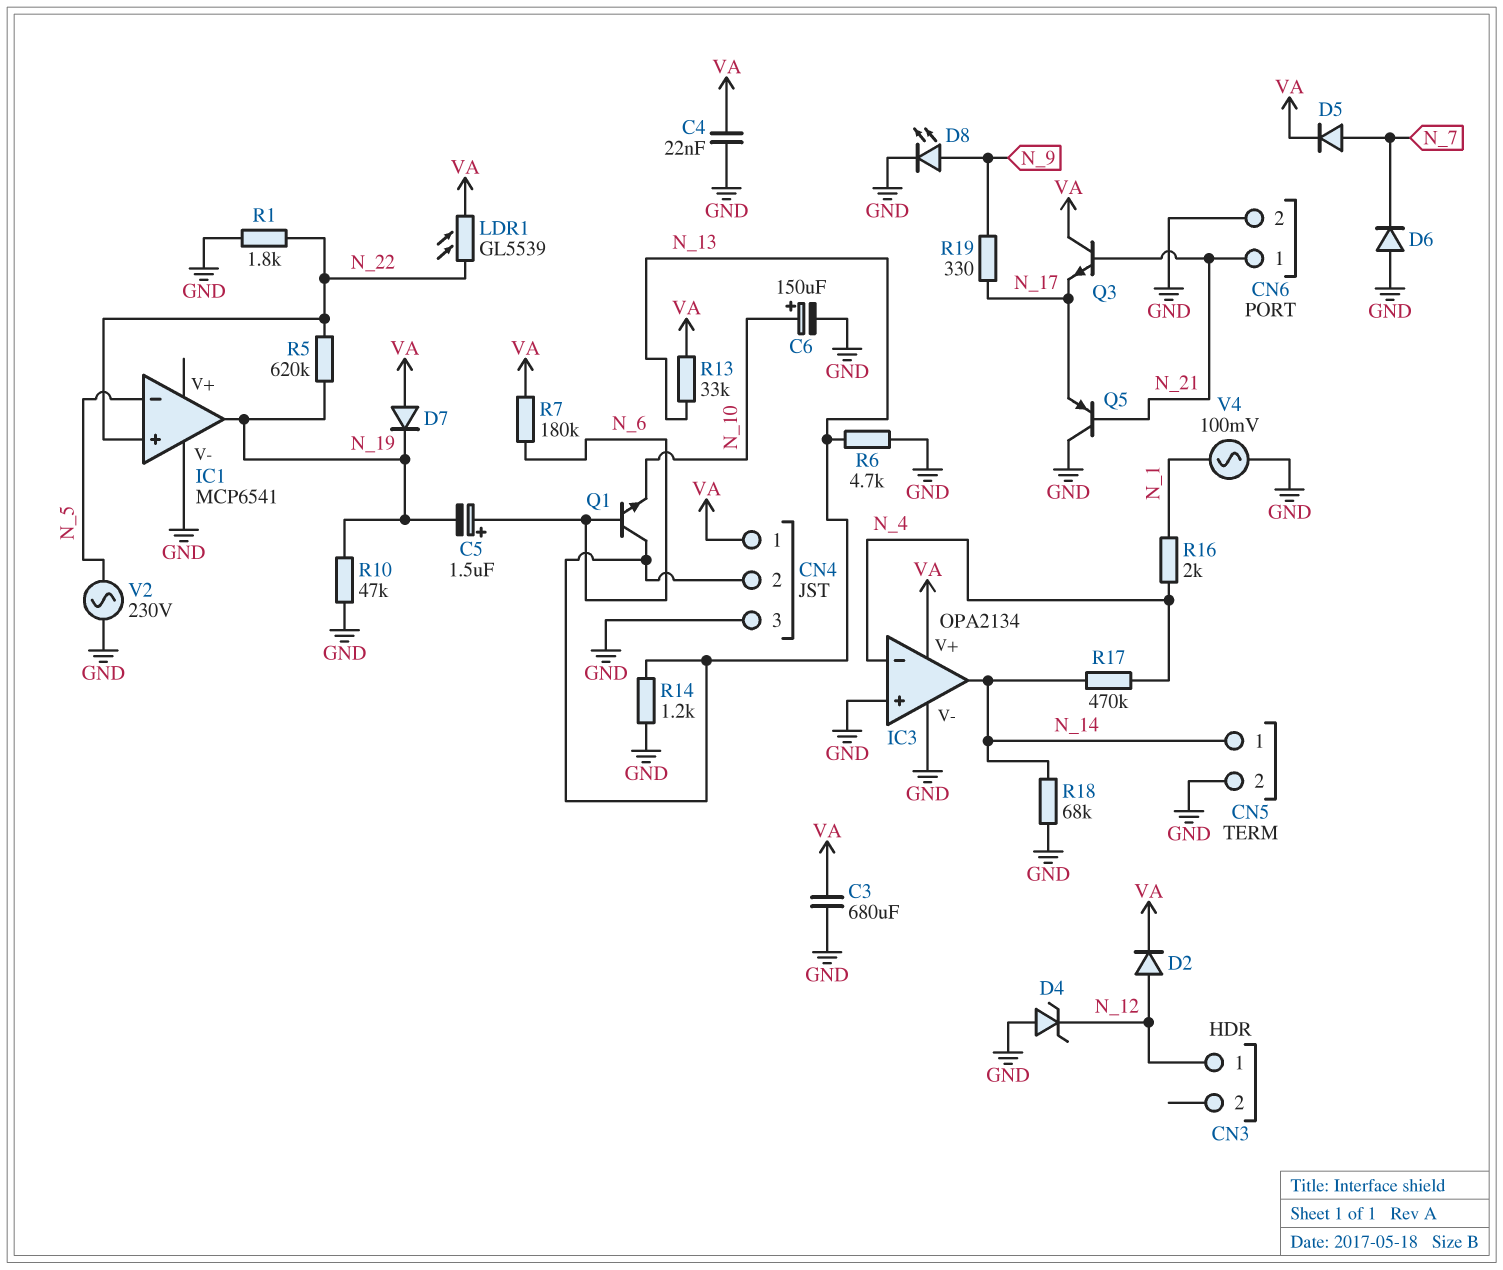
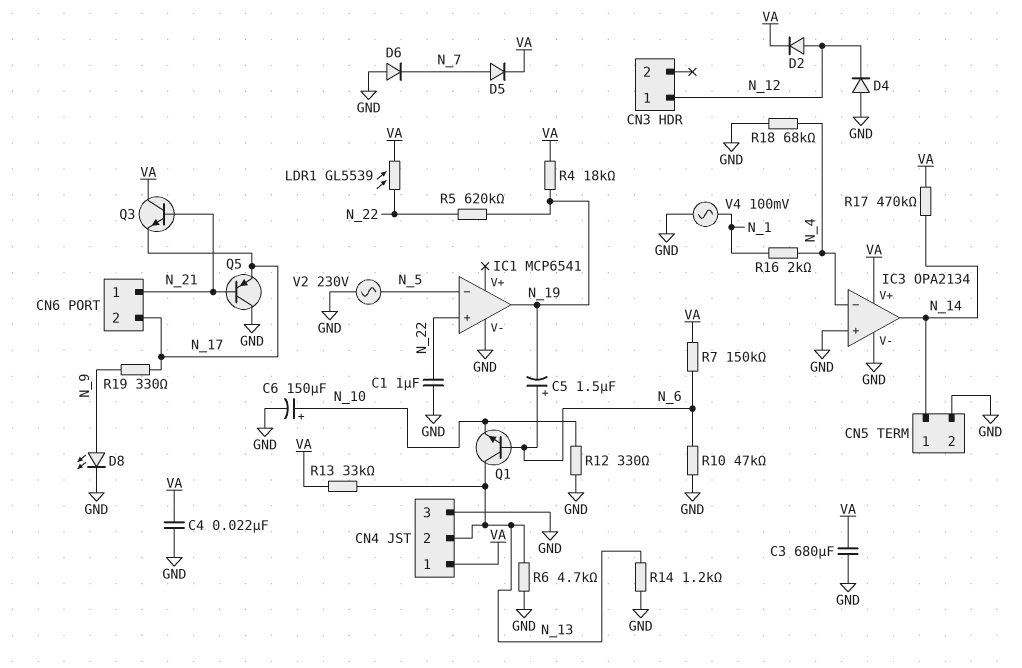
C1: none -> 1uF (GND, N_22)
CN6 pin 2: GND -> N_17
D4: zener (A GND, K N_12) -> diode (A GND, K N_12)
D7: diode (A VA, K N_19) -> none
R1: 1.8k (GND, N_22) -> none
R4: none -> 18k (N_19, VA)
R7: 180k (N_6, VA) -> 150k (N_6, VA)
R10: 47k (GND, N_19) -> 47k (GND, N_6)
R12: none -> 330 (GND, N_10)
R17: 470k (N_4, N_14) -> 470k (N_14, VA)
R18: 68k (GND, N_14) -> 68k (GND, N_4)

